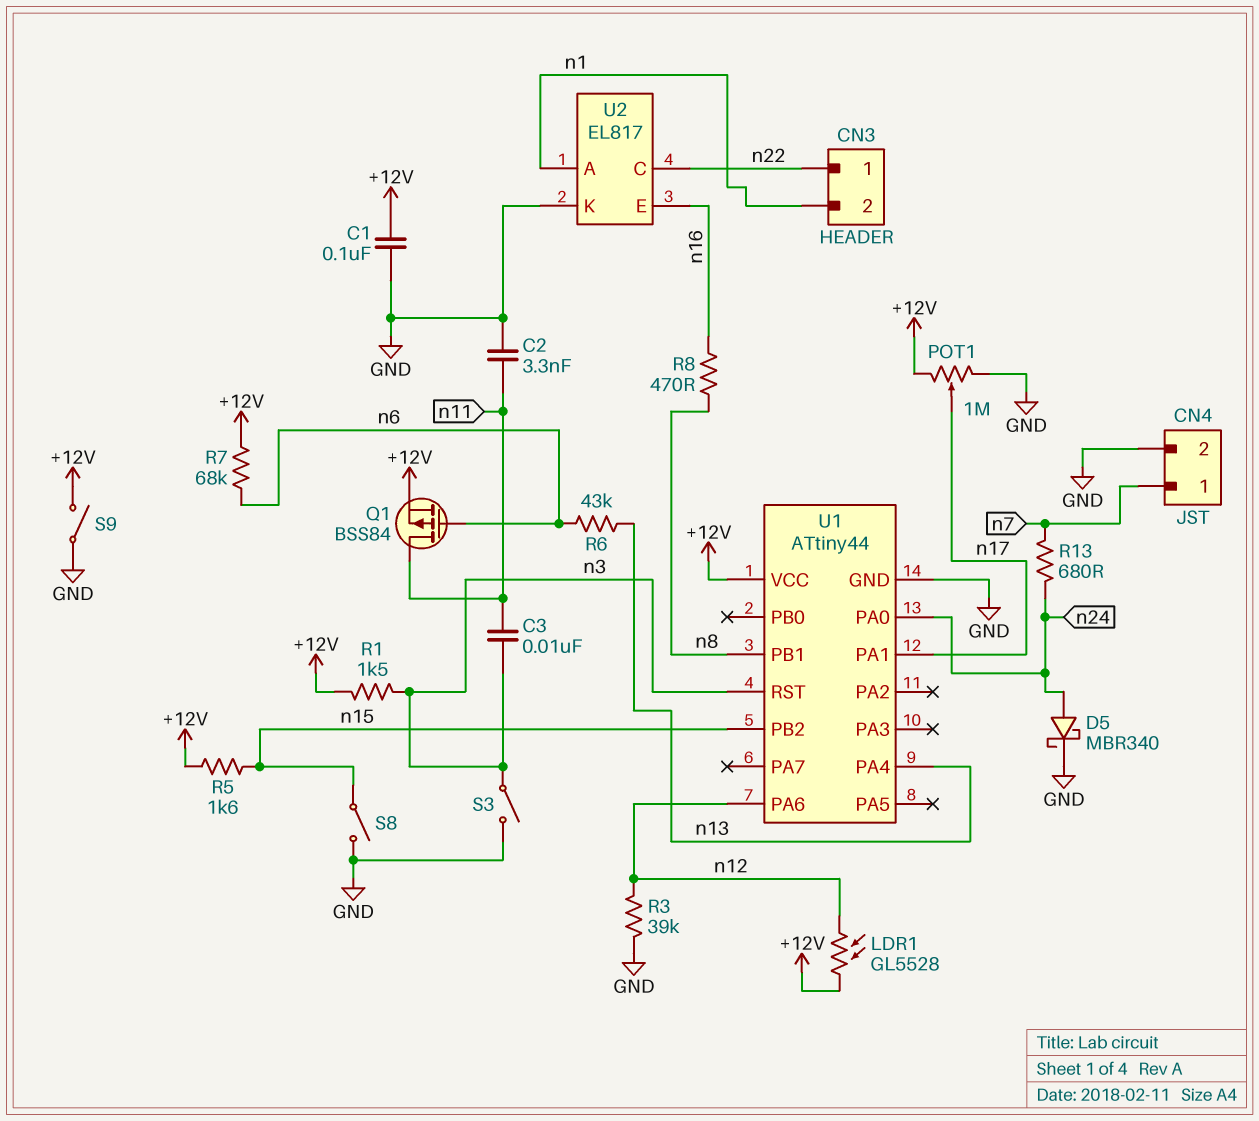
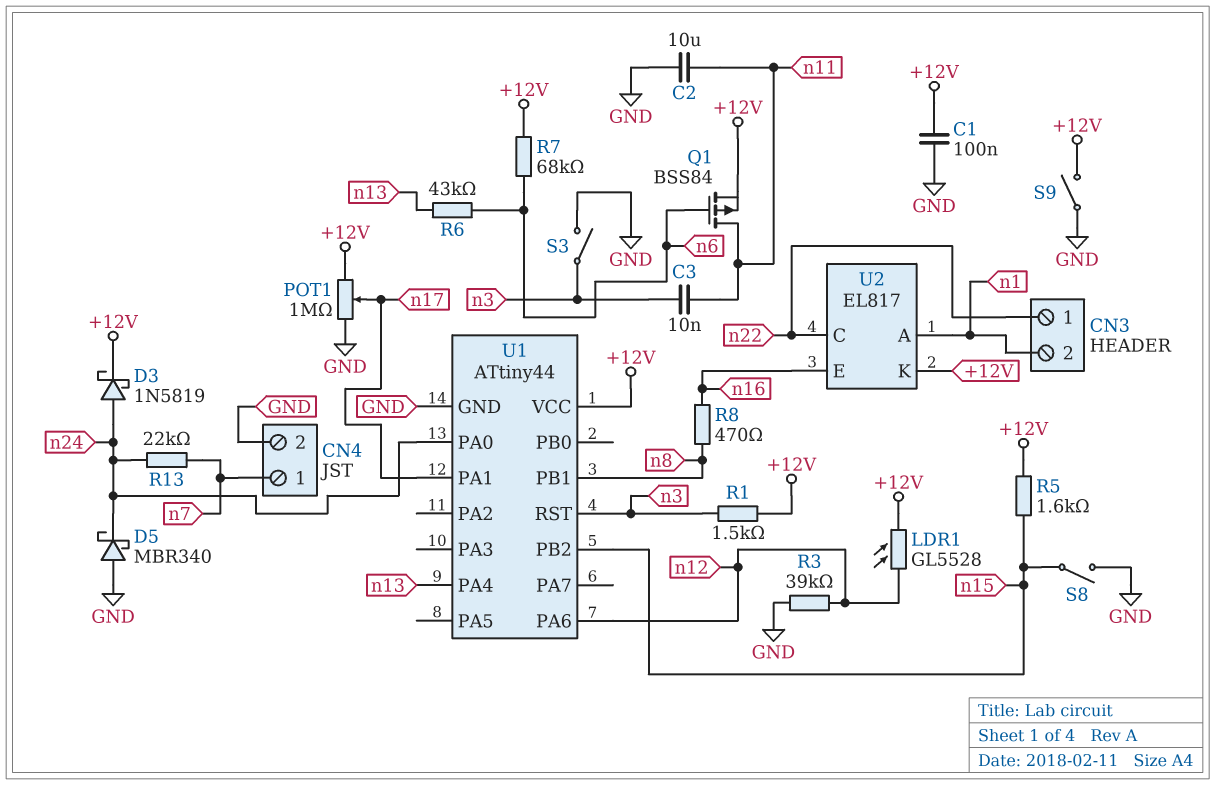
C2: 3.3nF (GND, n11) -> 10uF (GND, n11)
D3: none -> schottky 1N5819 (A n24, K +12V)
D5: schottky MBR340 (A n24, K GND) -> schottky MBR340 (A GND, K n24)
R13: 680 (n7, n24) -> 22k (n7, n24)
U2 pin K: GND -> +12V

